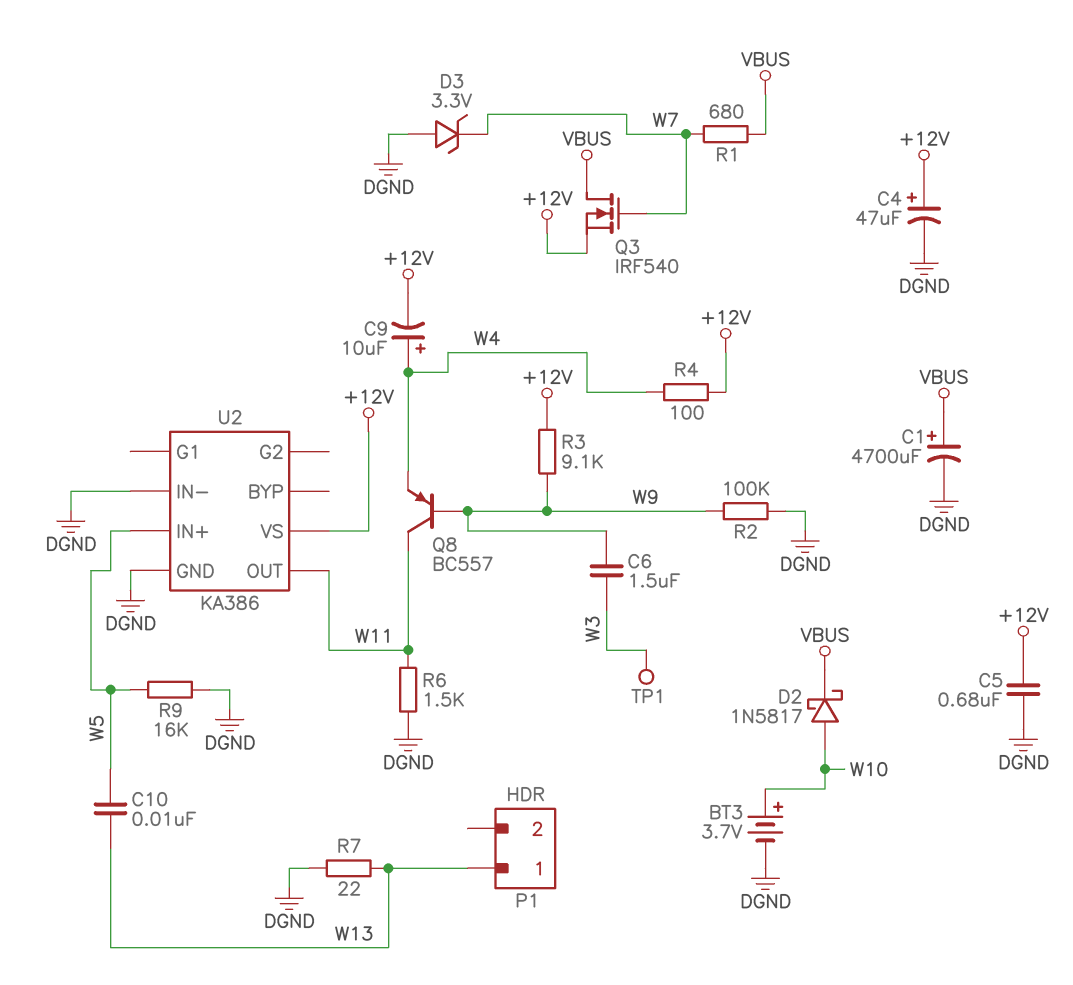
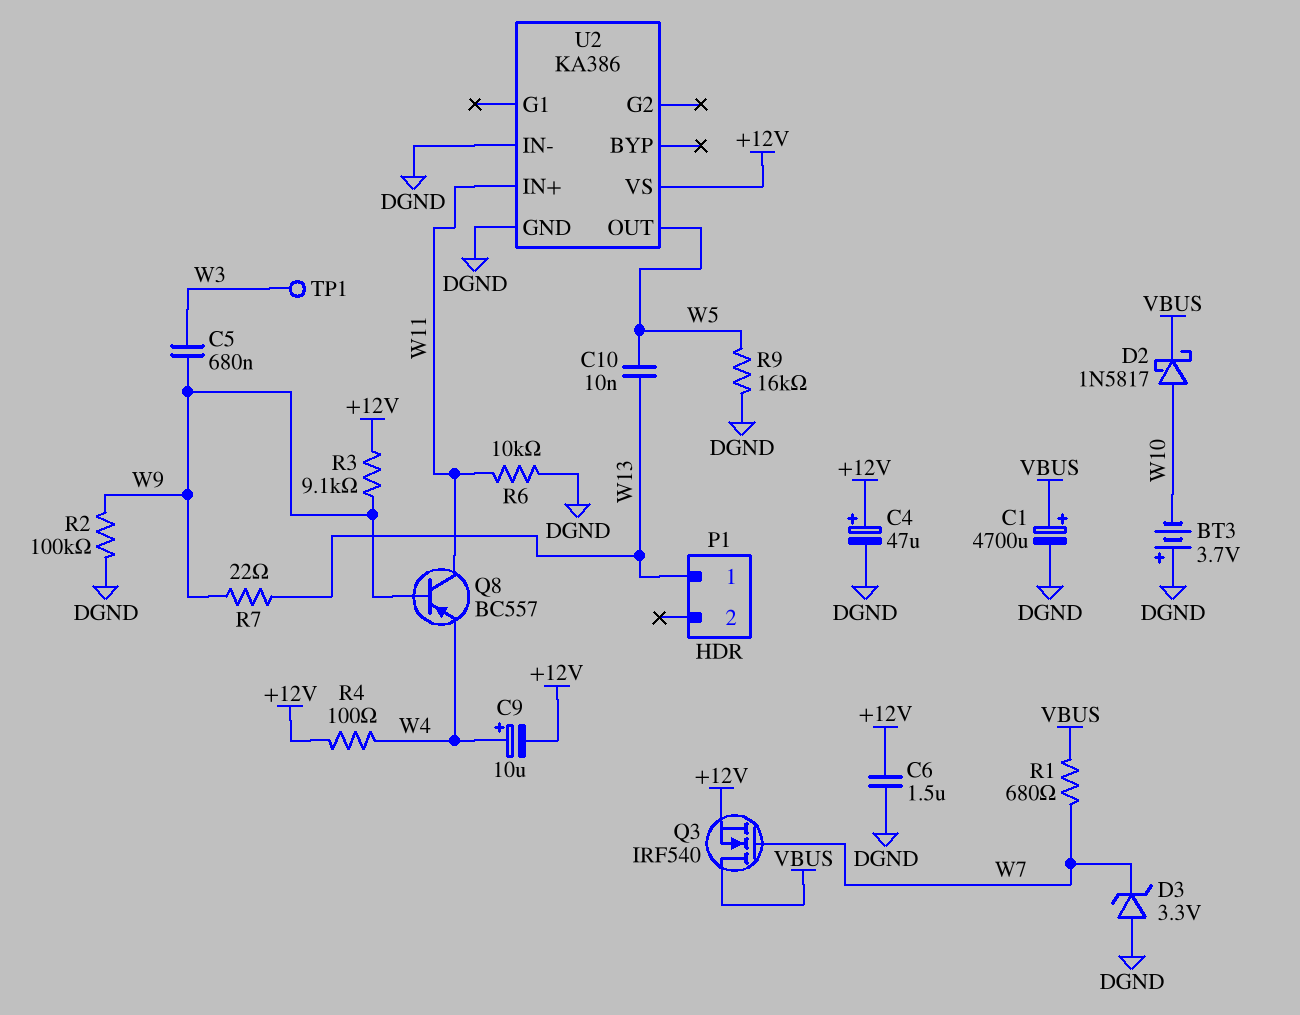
BT3: 3.7V (plus W10, minus DGND) -> 3.7V (plus DGND, minus W10)
C5: 680nF (+12V, DGND) -> 680nF (W3, W9)
C6: 1.5uF (W3, W9) -> 1.5uF (+12V, DGND)
R6: 1.5k (DGND, W11) -> 10k (DGND, W11)
R7: 22 (DGND, W13) -> 22 (W9, W13)
U2 pin IN+: W5 -> W11
U2 pin OUT: W11 -> W5

